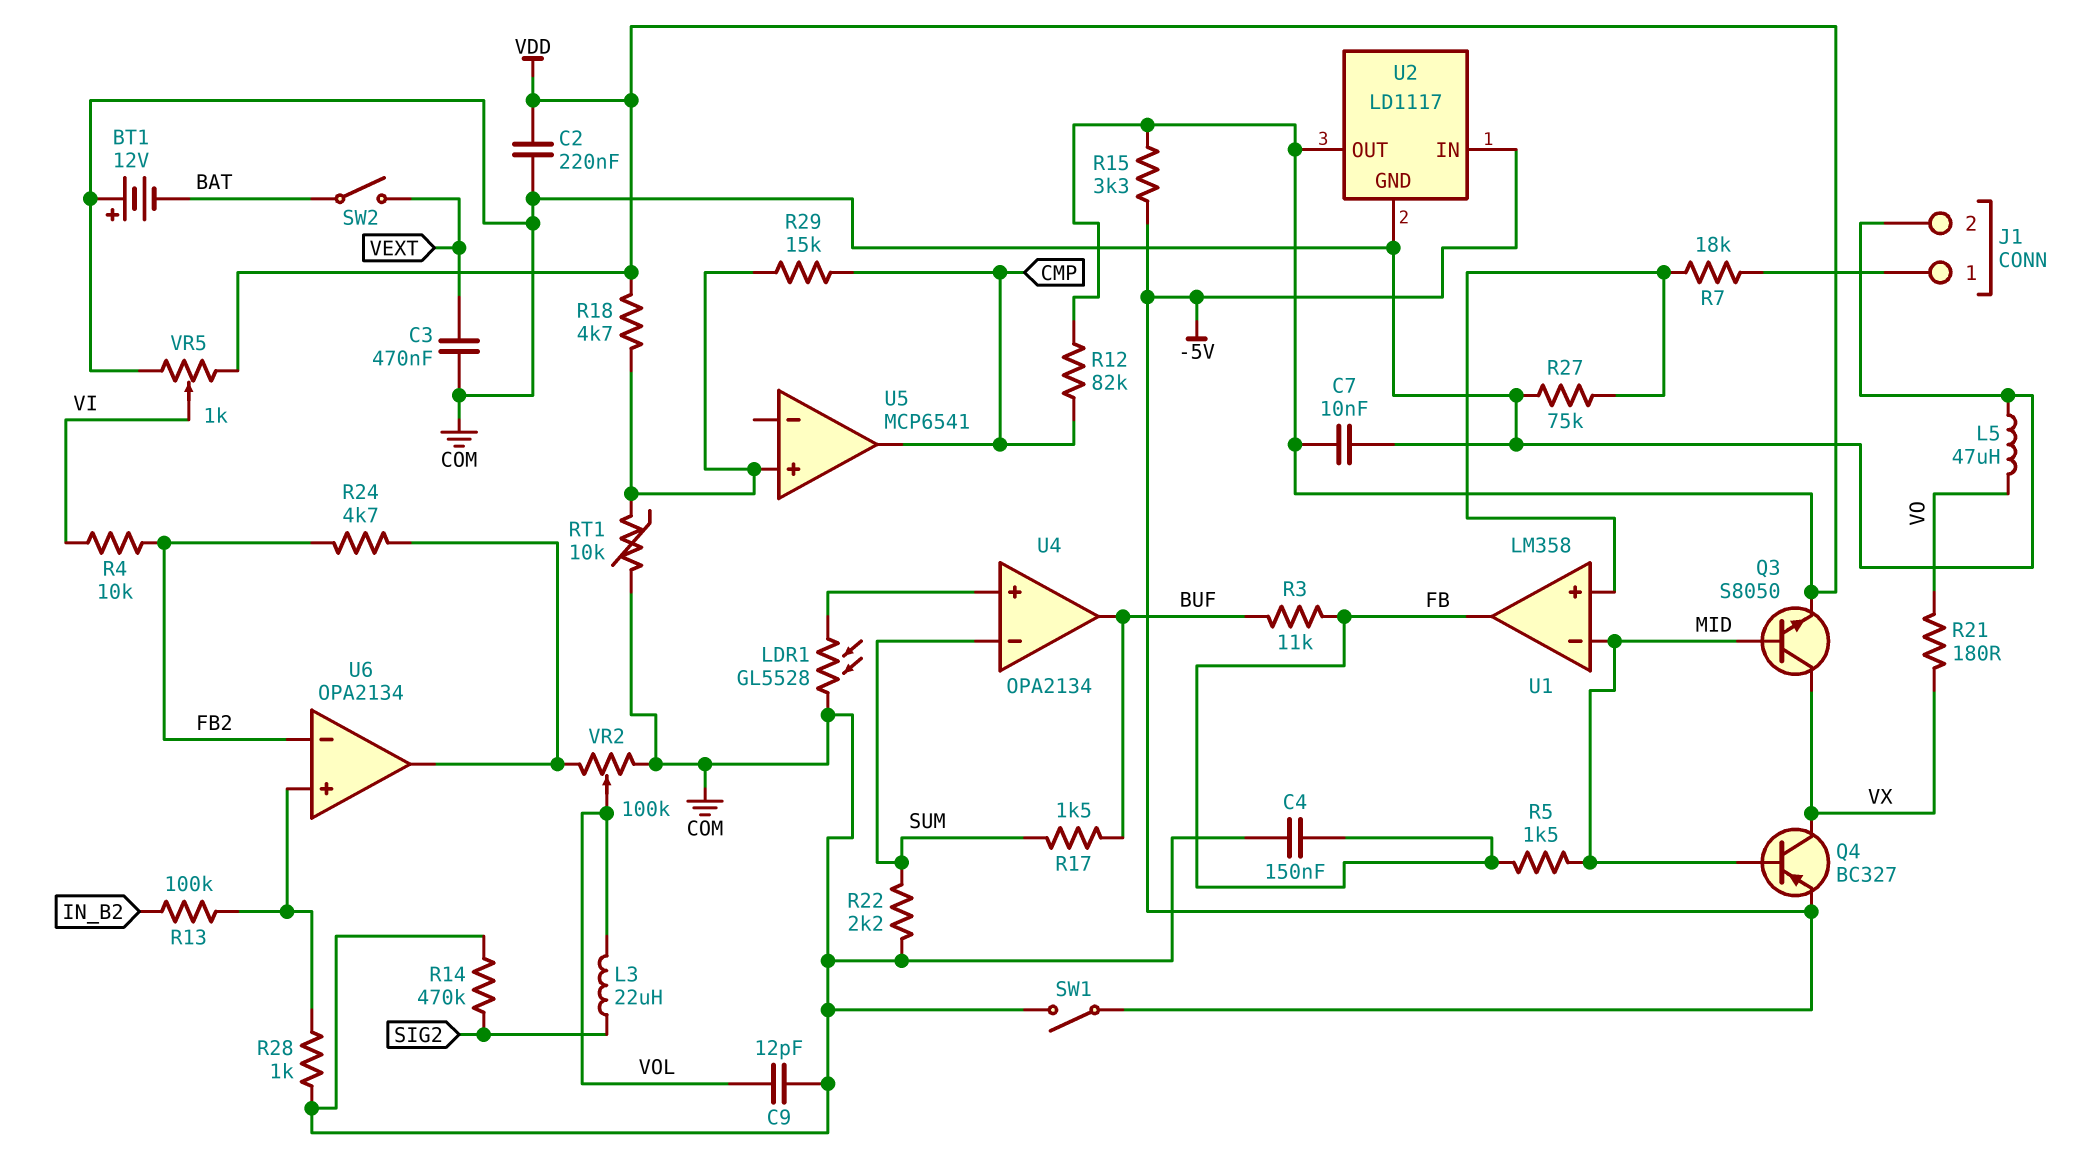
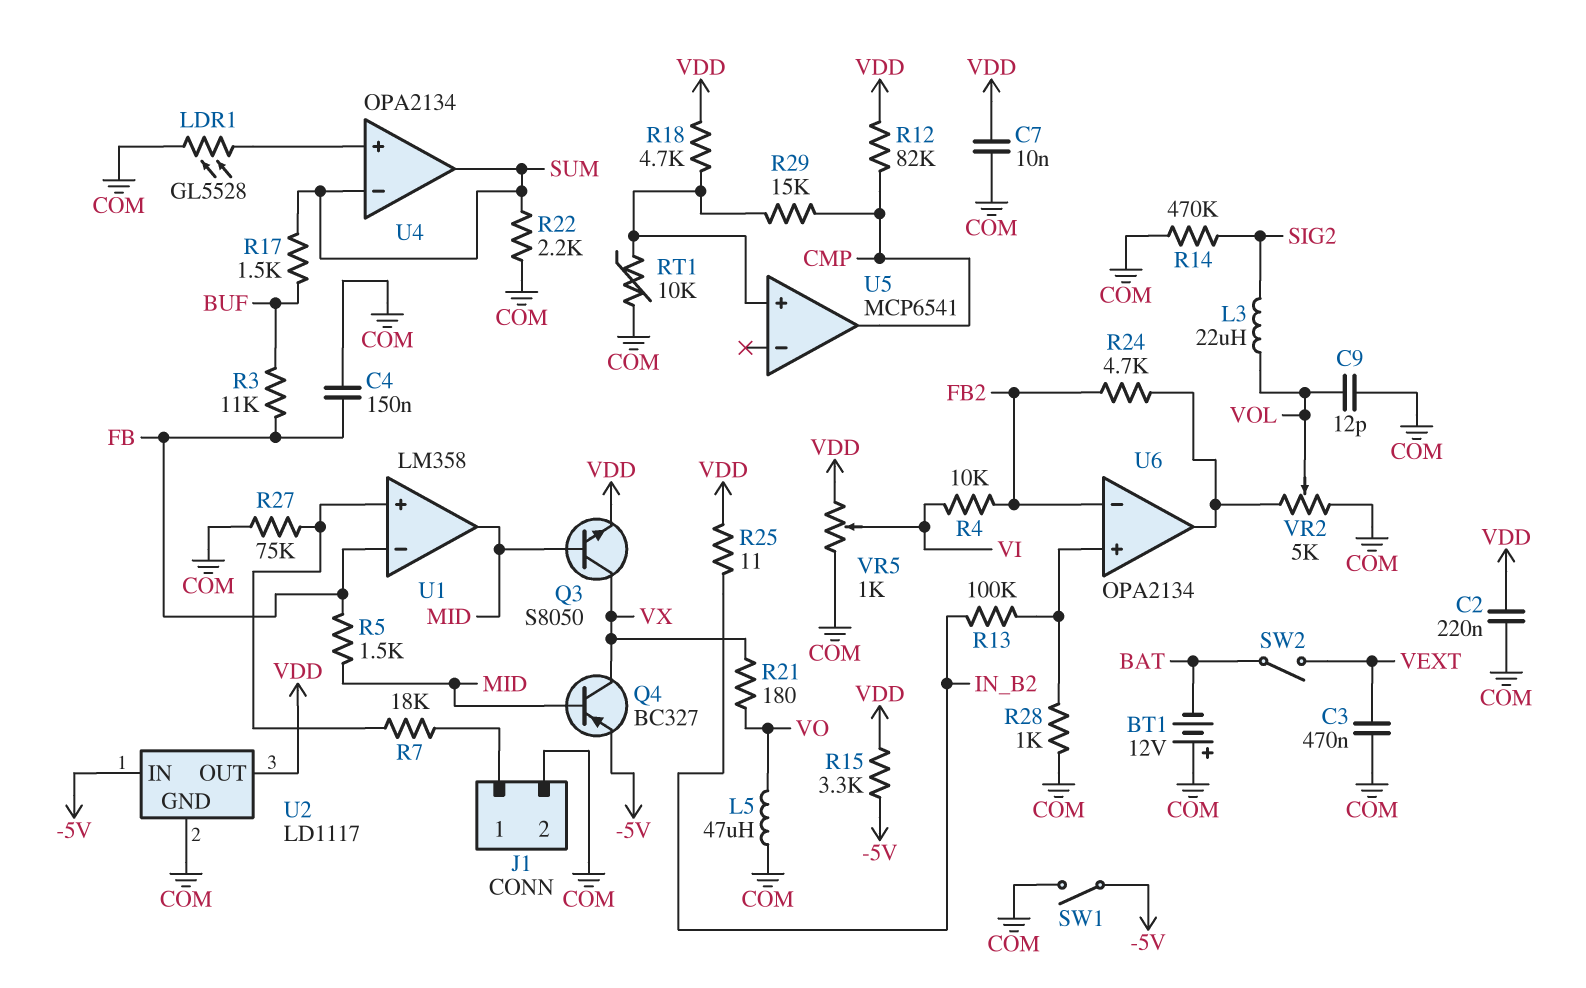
R25: none -> 11 (IN_B2, VDD)
U1 pin in-: MID -> FB
U1 pin out: FB -> MID
U4 pin out: BUF -> SUM
VR2: 100k (COM, U6/out, wiper VOL) -> 5k (COM, U6/out, wiper VOL)

